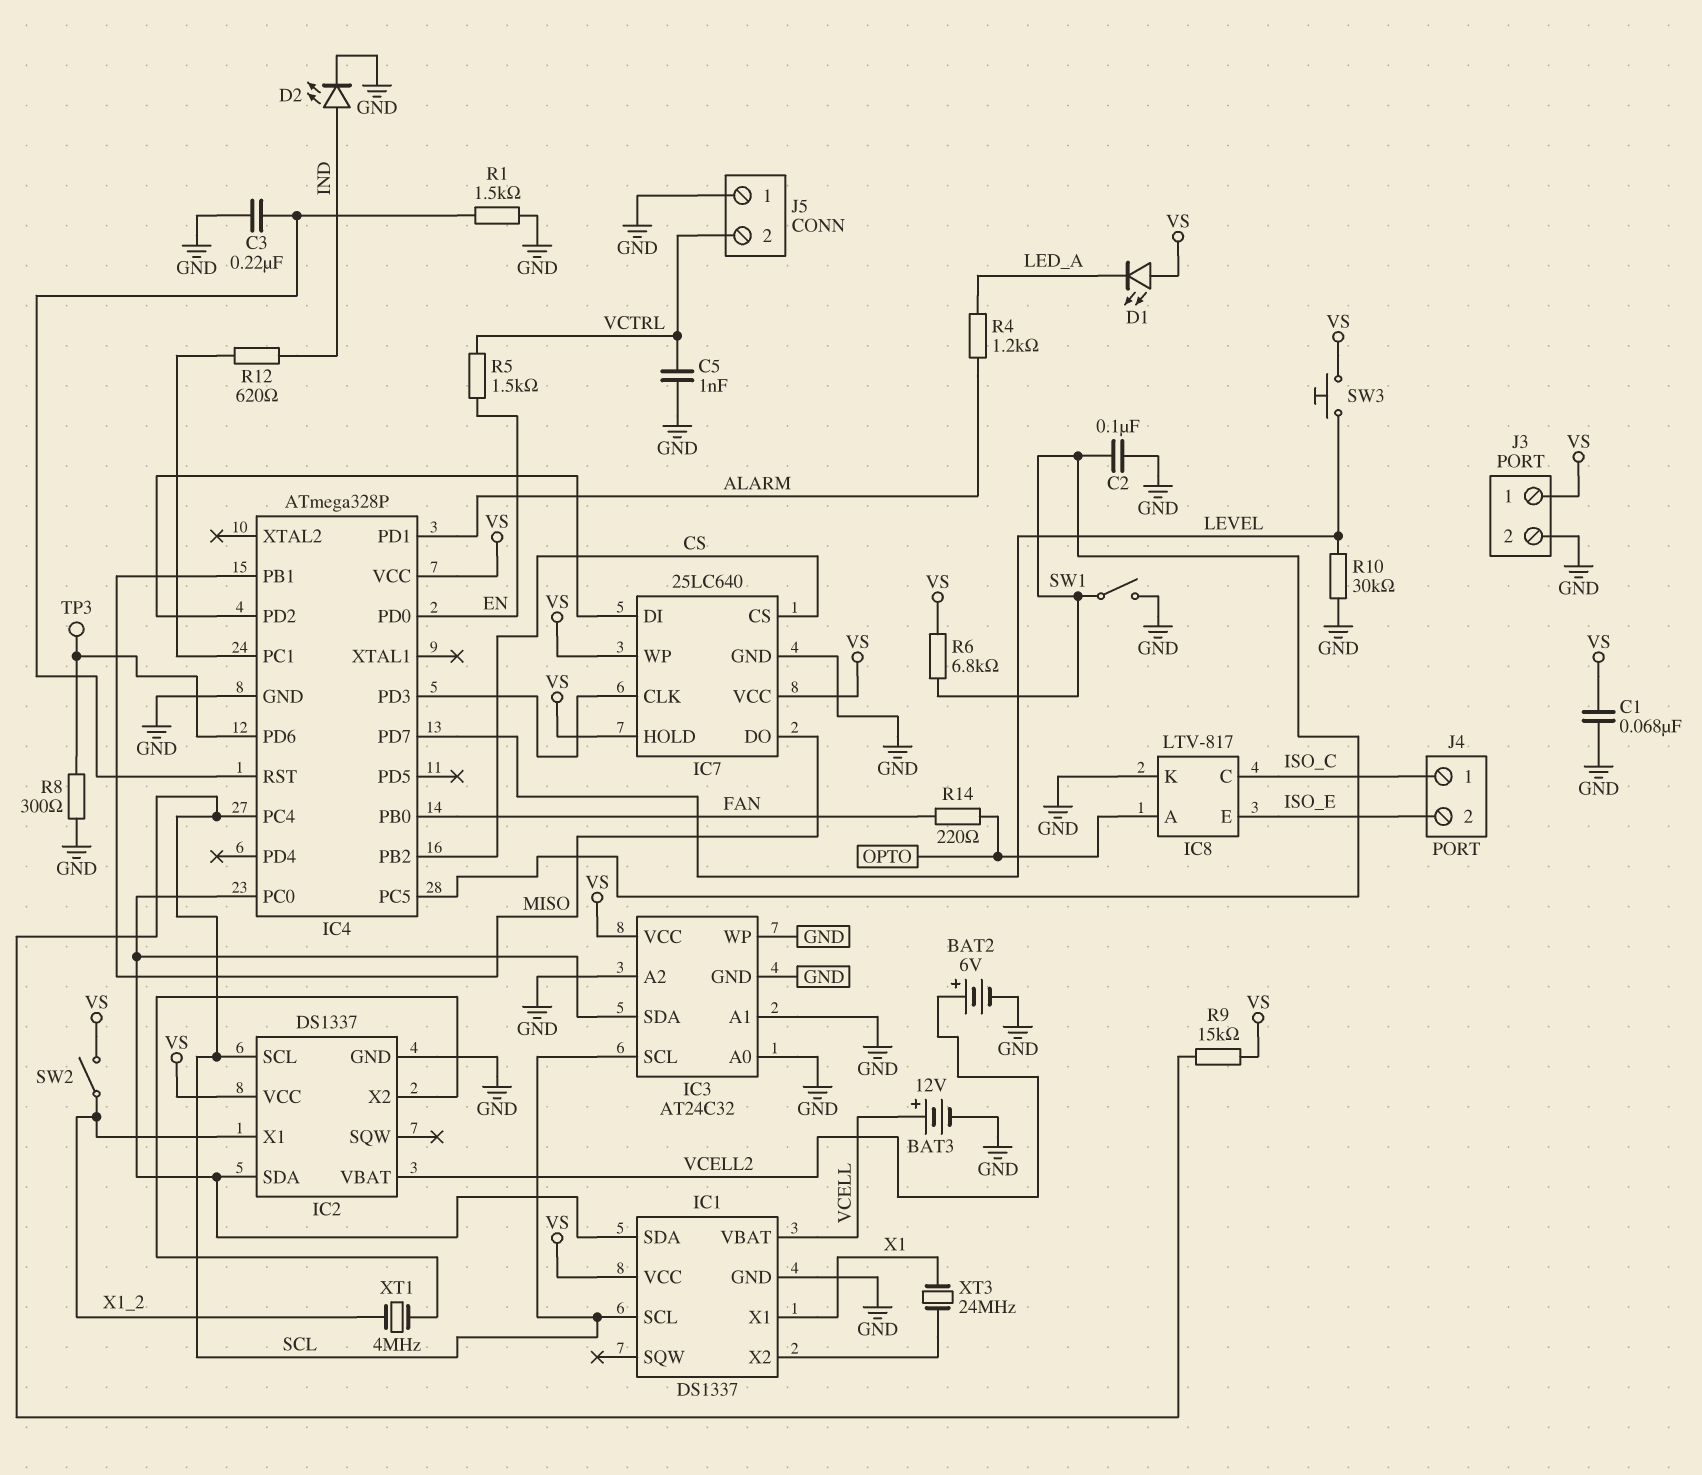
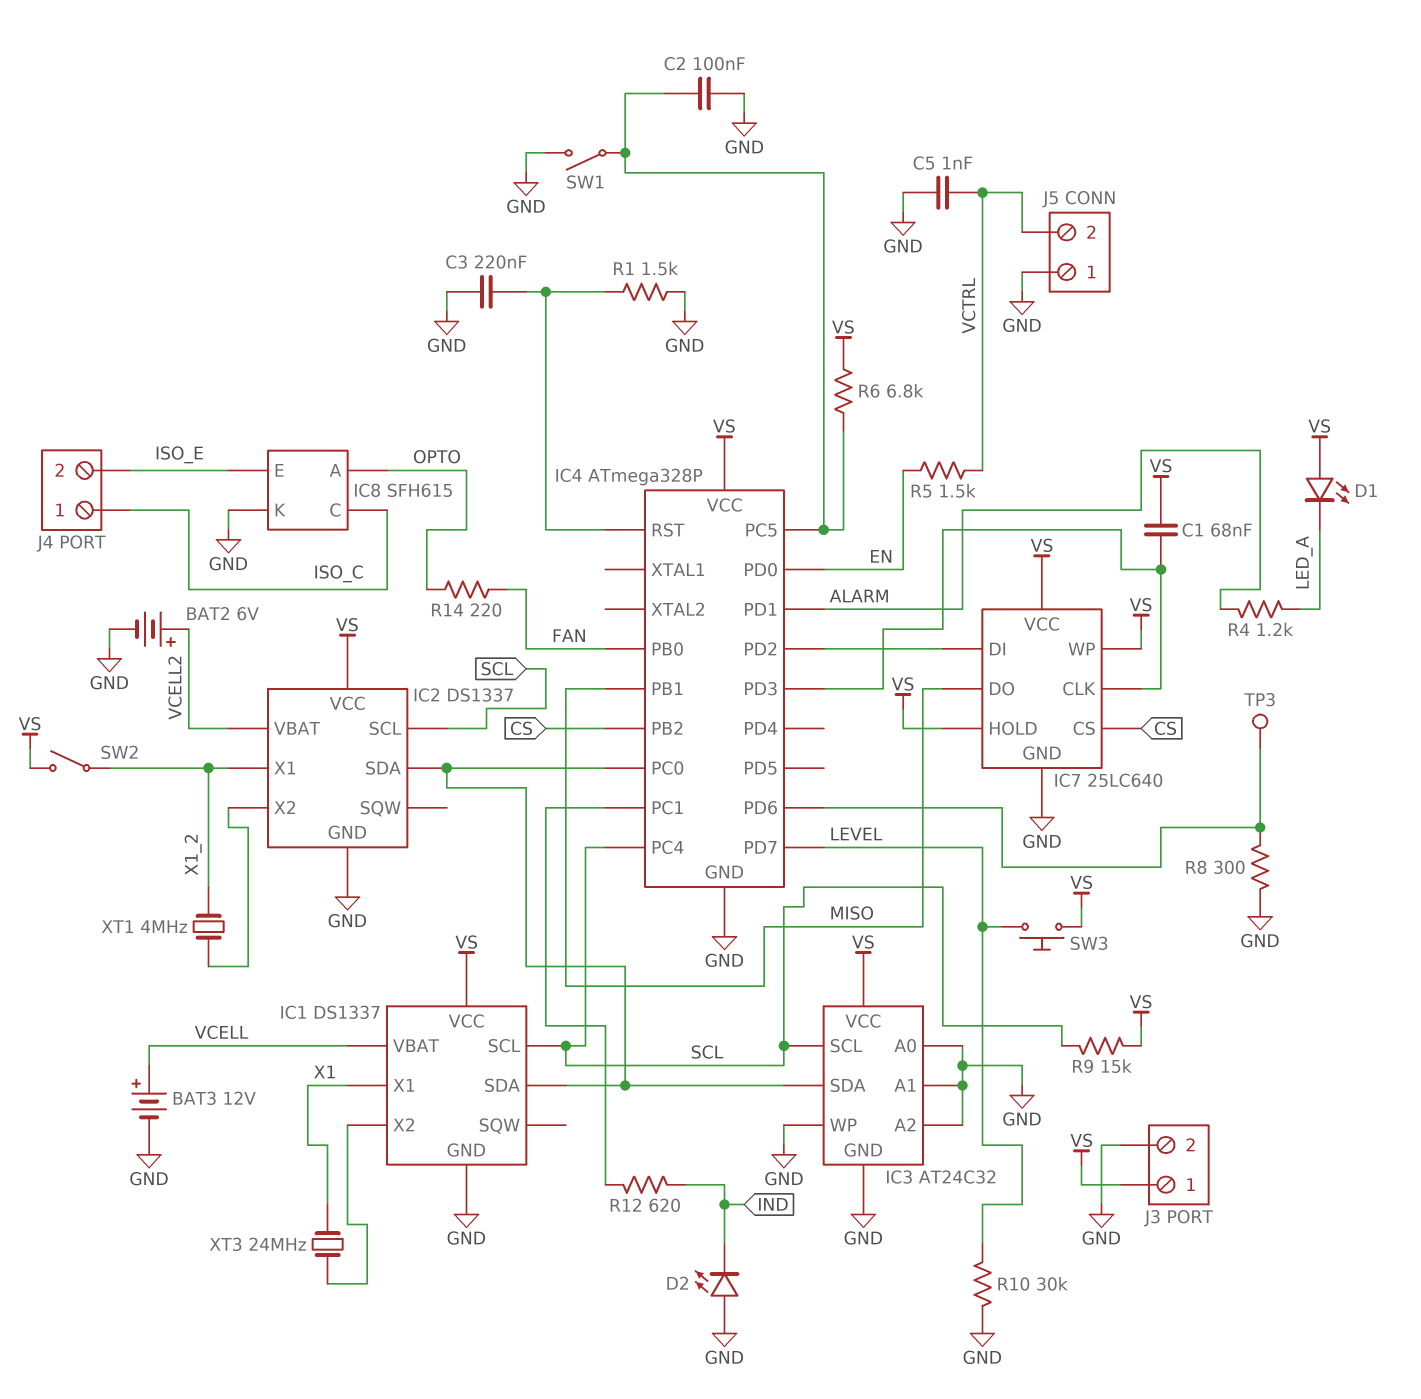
C1: 68nF (GND, VS) -> 68nF (IC4/PD3, VS)
D2: LED (A IND, K GND) -> LED (A GND, K IND)
IC8: LTV-817 -> SFH615

